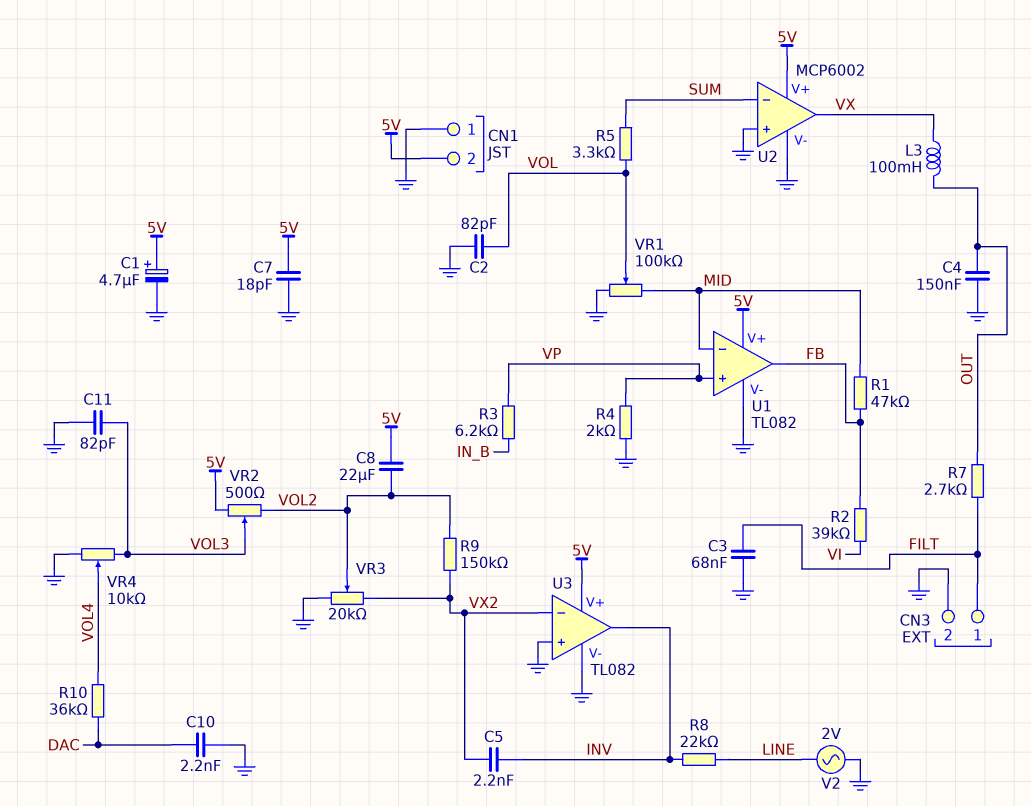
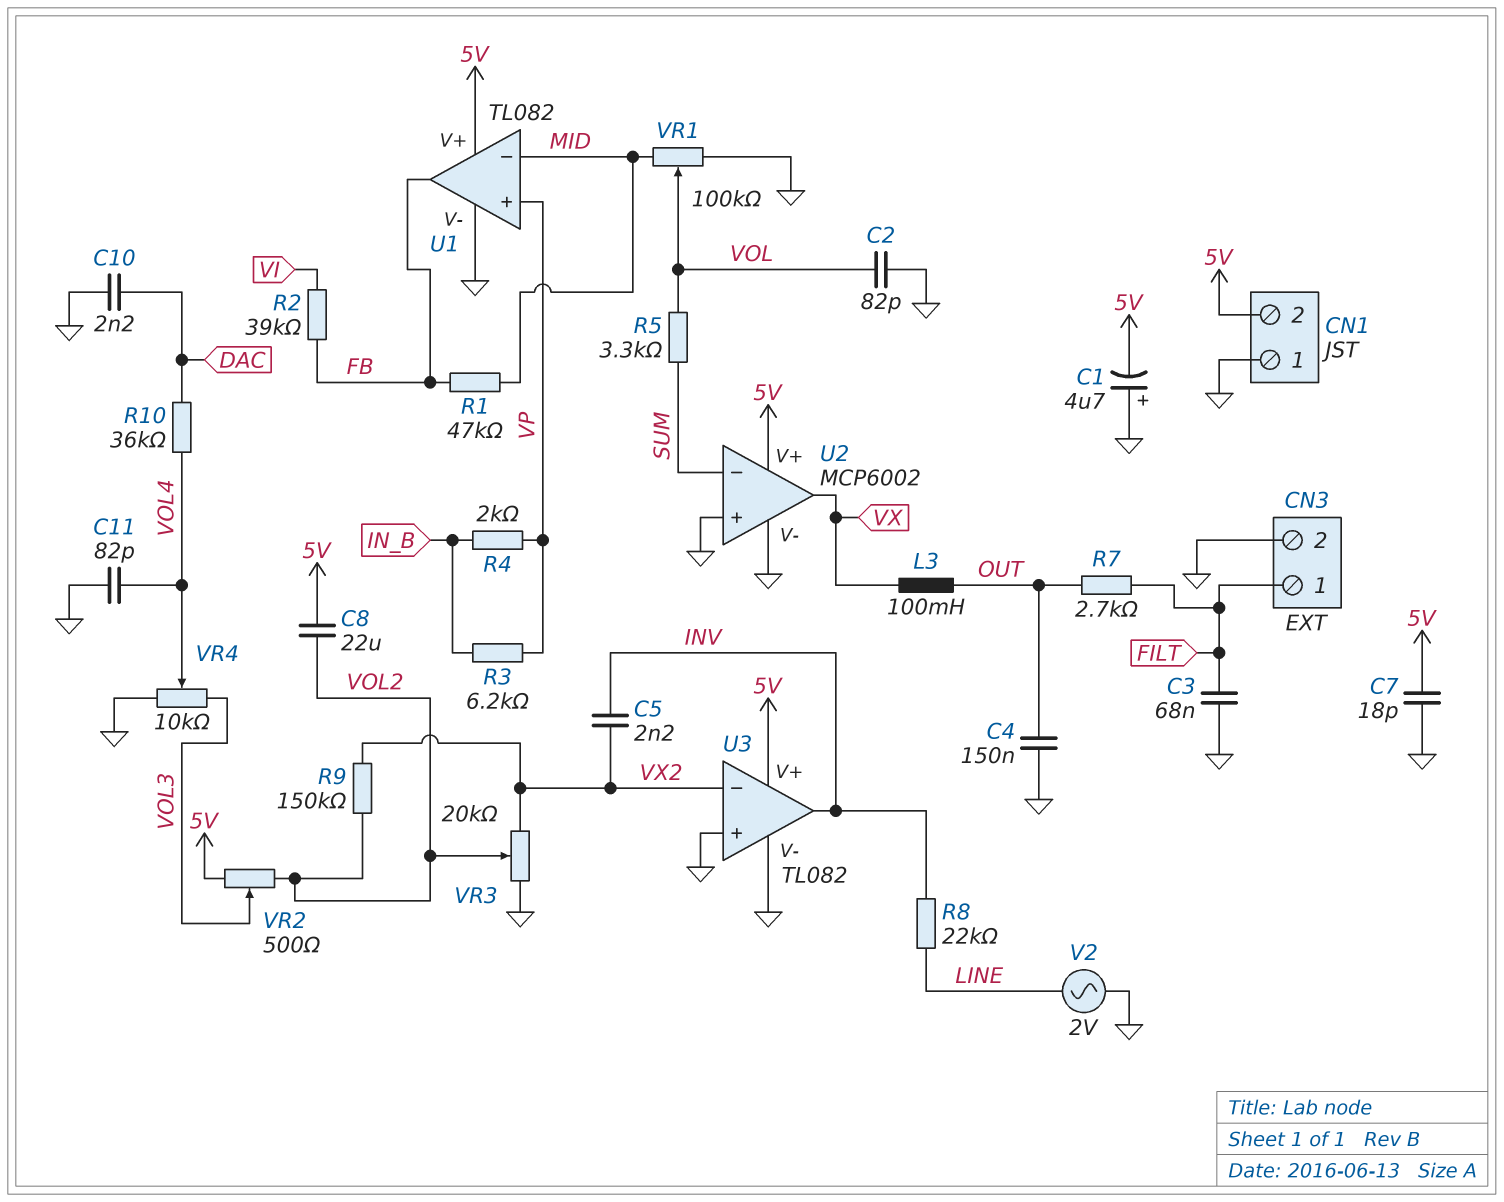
C1: 4.7uF (plus 5V, minus GND) -> 4.7uF (plus GND, minus 5V)
C11: 82pF (GND, VOL3) -> 82pF (GND, VOL4)
R4: 2k (GND, VP) -> 2k (IN_B, VP)

